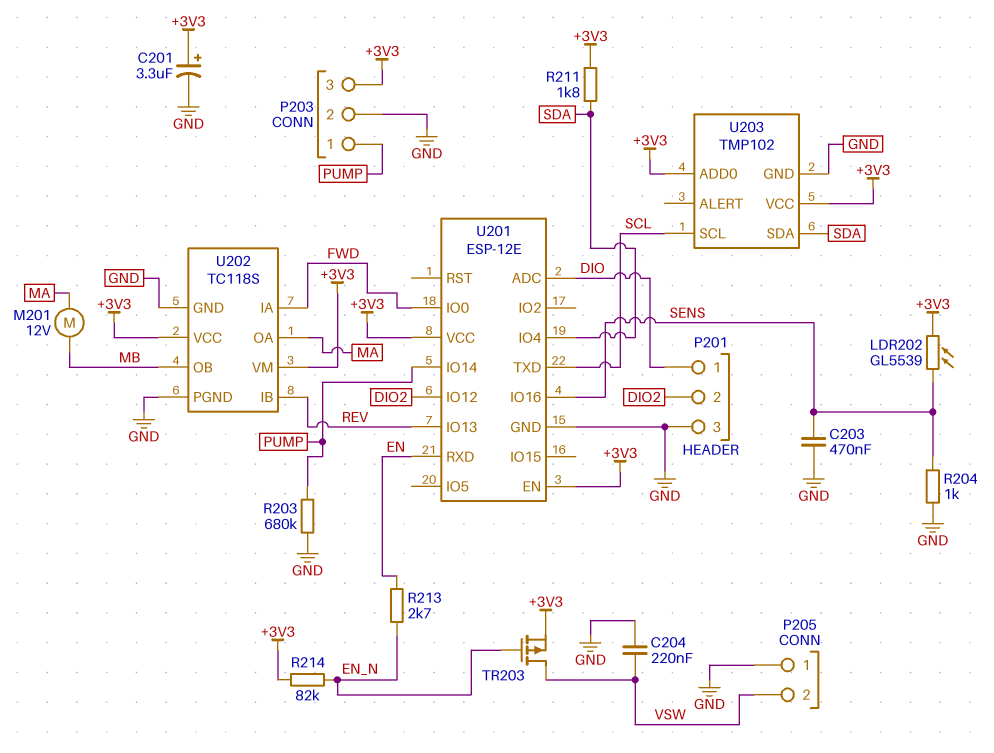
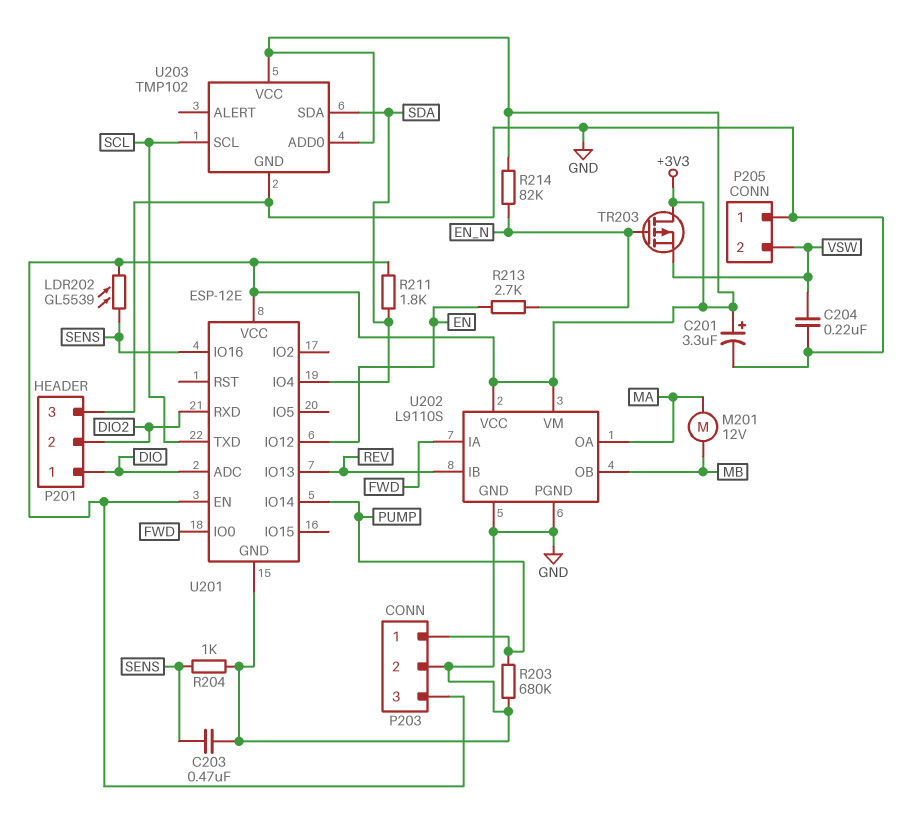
TR203: PMOS (G EN_N, D VSW, S +3V3) -> PMOS (G EN_N, D +3V3, S VSW)
U201 pin IO12: DIO2 -> EN
U201 pin RXD: EN -> DIO2
U202: TC118S -> L9110S

